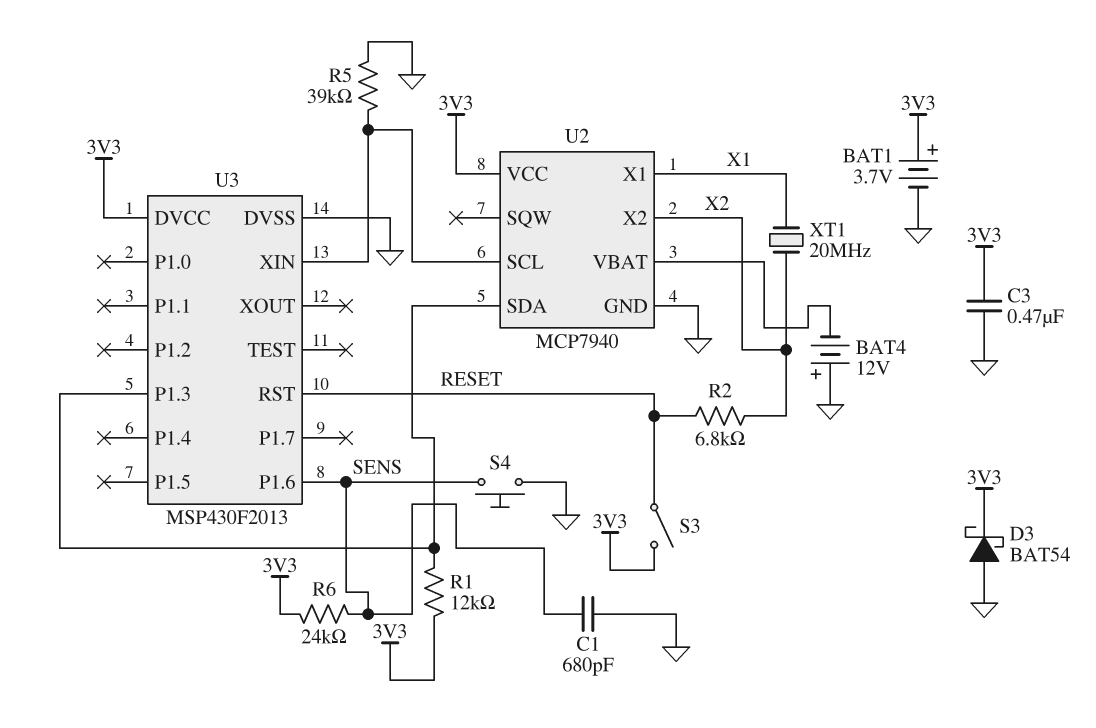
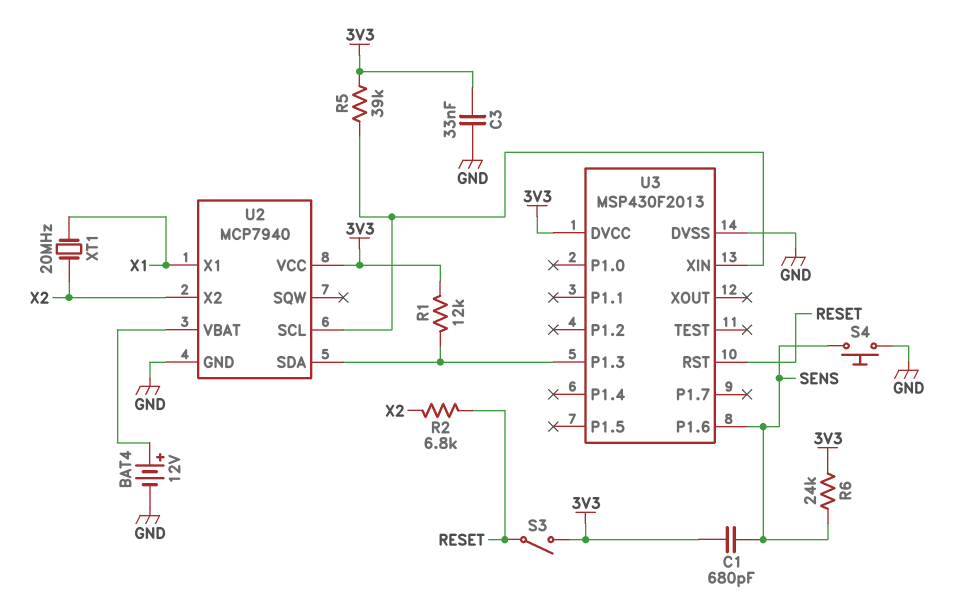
BAT1: 3.7V (plus 3V3, minus GND) -> none
BAT4: 12V (plus GND, minus U2/VBAT) -> 12V (plus U2/VBAT, minus GND)
C1: 680pF (GND, SENS) -> 680pF (3V3, SENS)
C3: 470nF (3V3, GND) -> 33nF (3V3, GND)
D3: schottky BAT54 (A GND, K 3V3) -> none
R5: 39k (GND, U2/SCL) -> 39k (3V3, U2/SCL)

